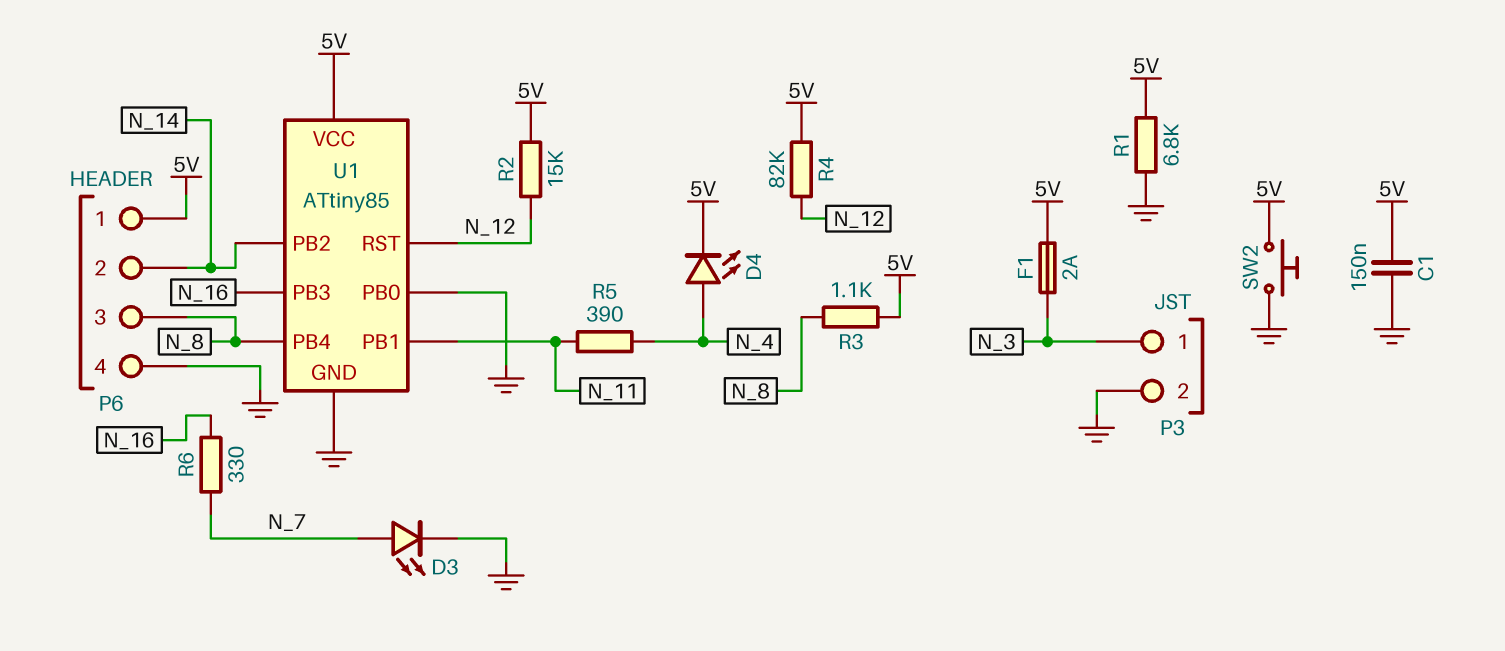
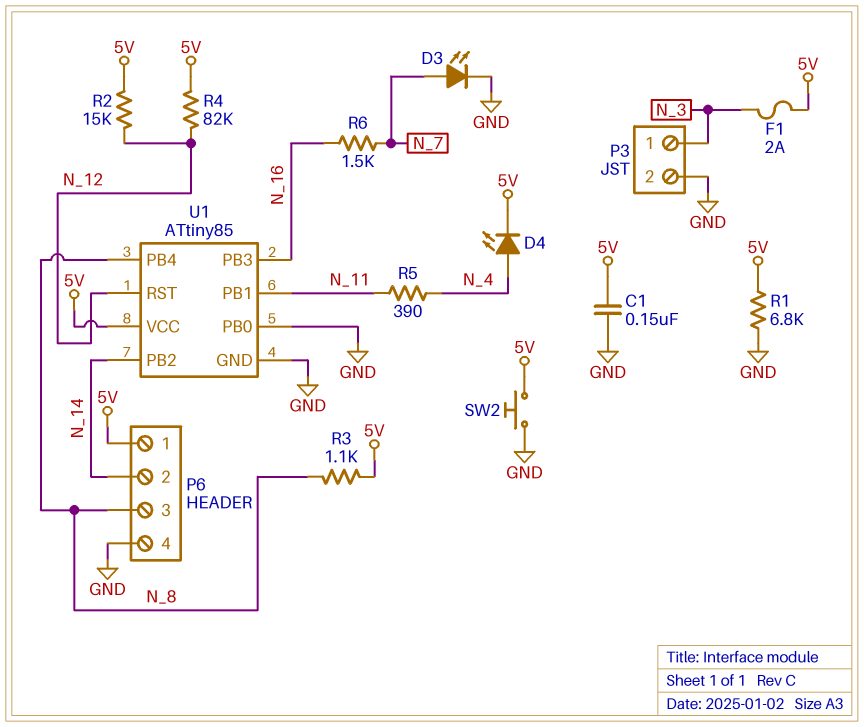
R6: 330 (N_7, N_16) -> 1.5k (N_7, N_16)

